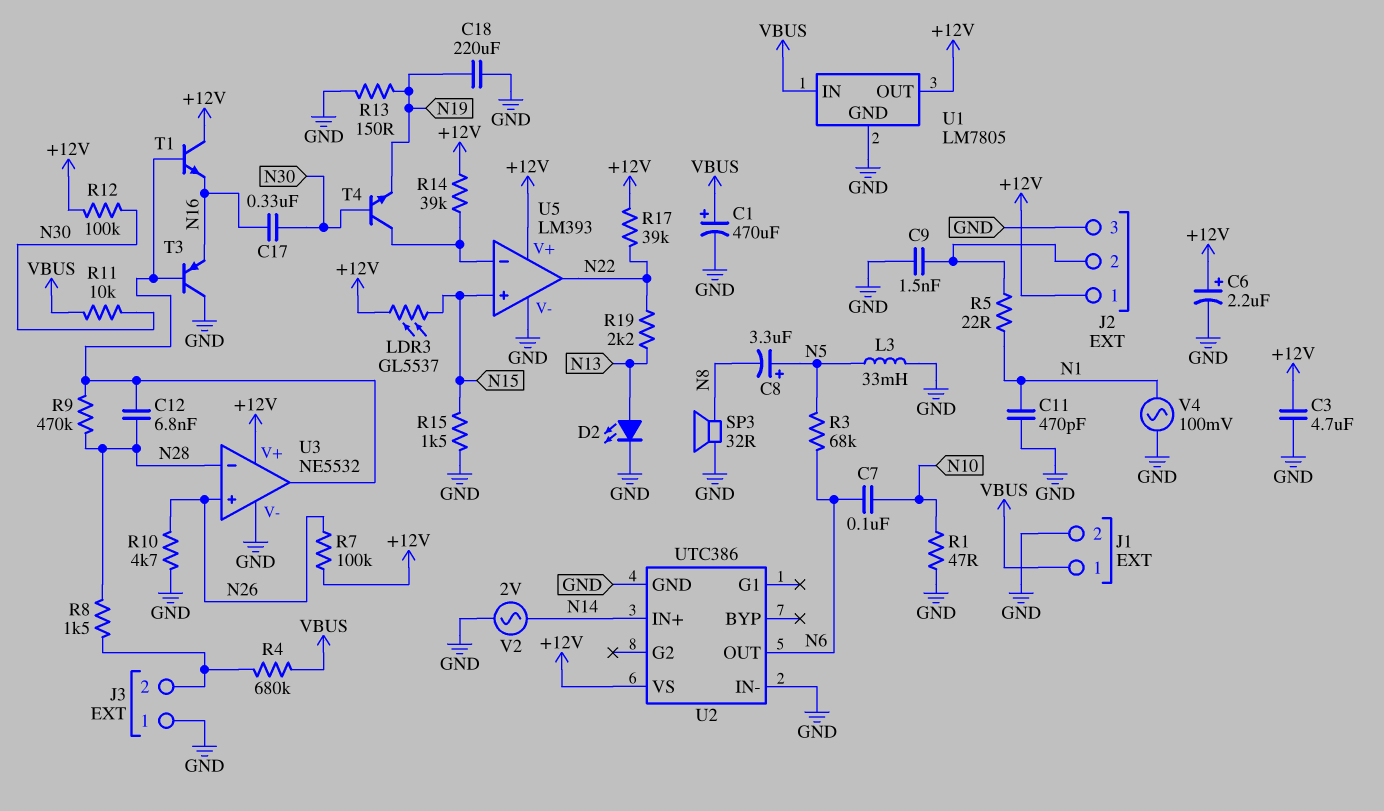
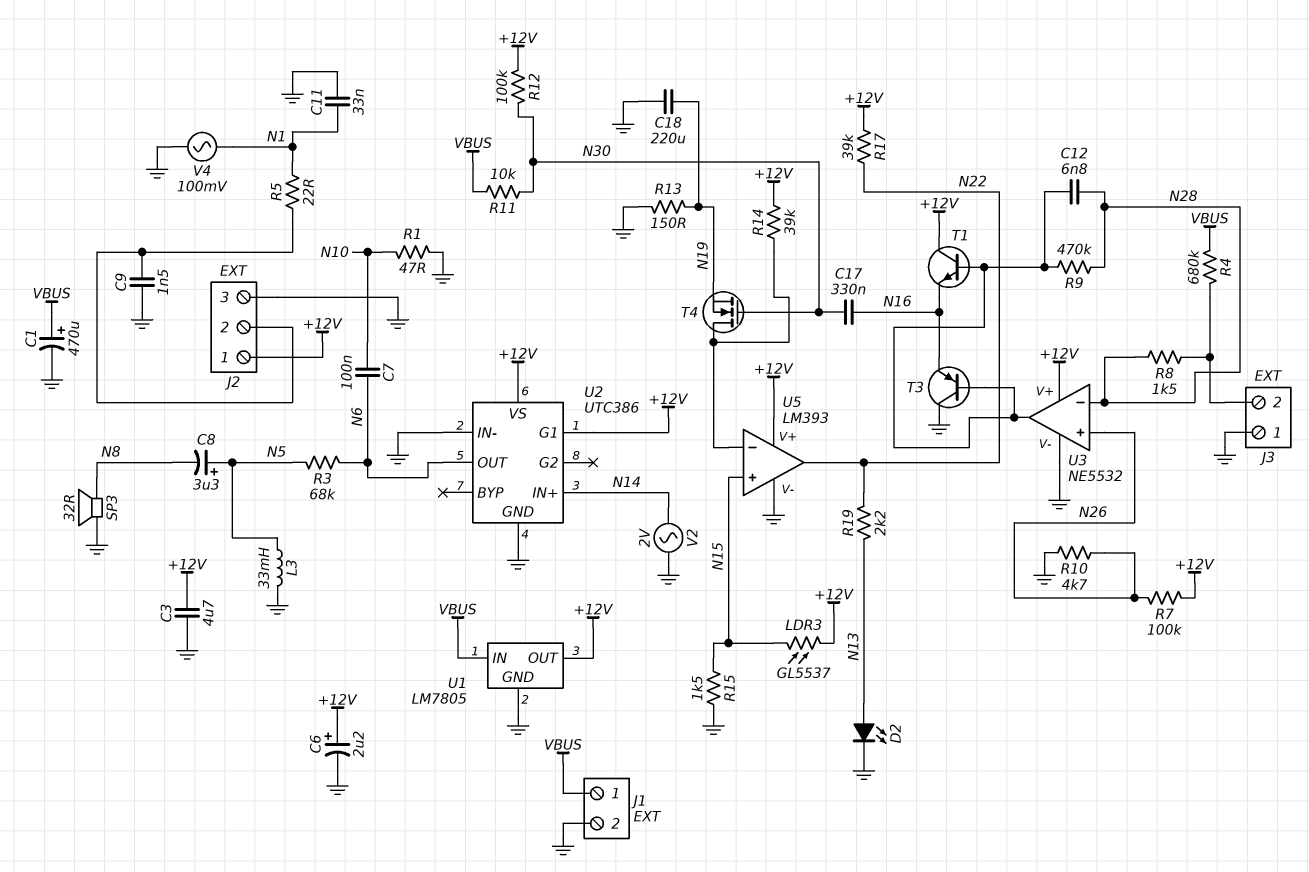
C11: 470pF (GND, N1) -> 33nF (GND, N1)
T4: NPN (B N30, C U5/in-, E N19) -> NMOS (G N30, D U5/in-, S N19)
U2 pin G1: none -> +12V

